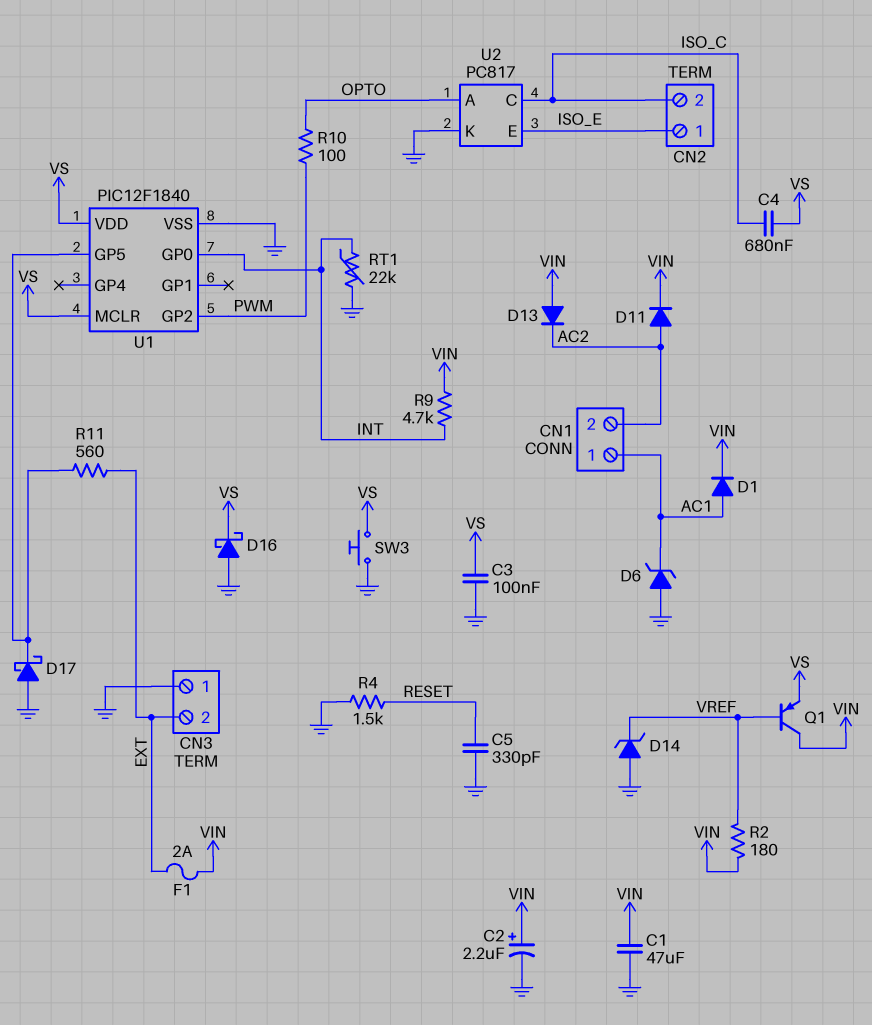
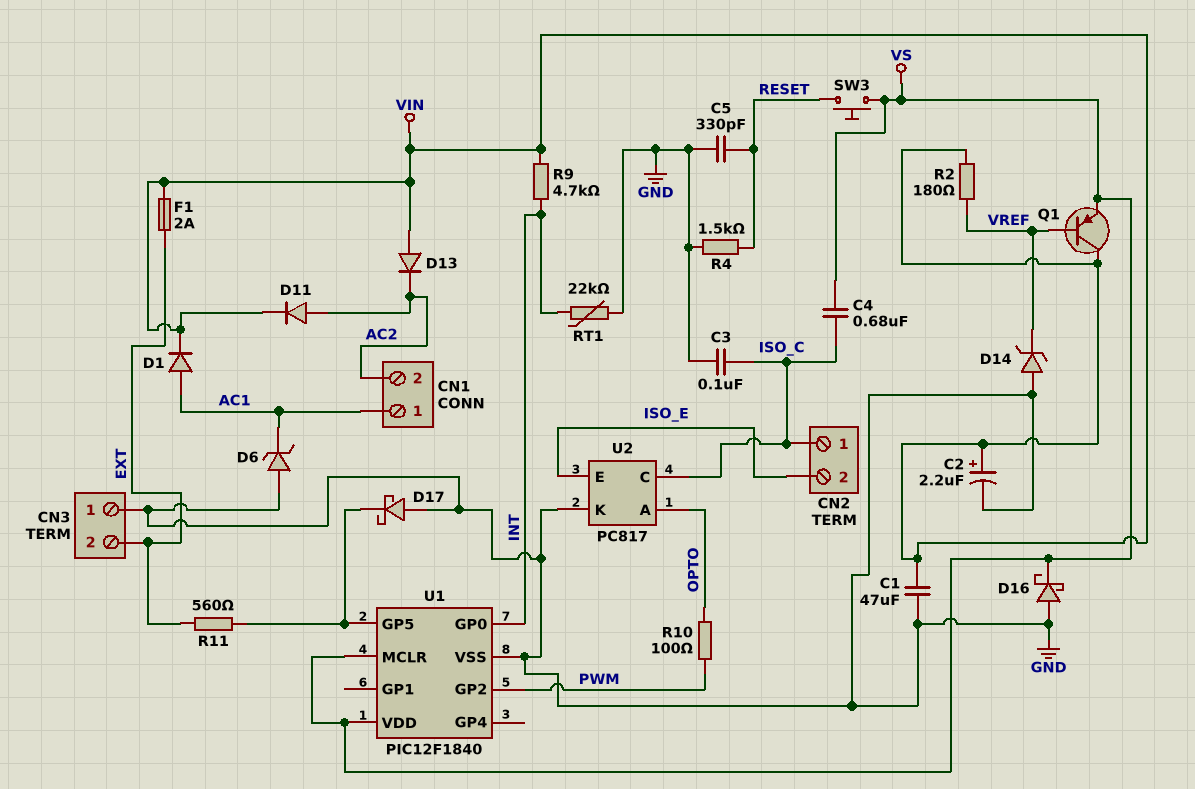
C3: 100nF (GND, VS) -> 100nF (GND, ISO_C)
CN2 pin 1: ISO_E -> ISO_C
CN2 pin 2: ISO_C -> ISO_E
SW3: button (GND, VS) -> button (RESET, VS)

